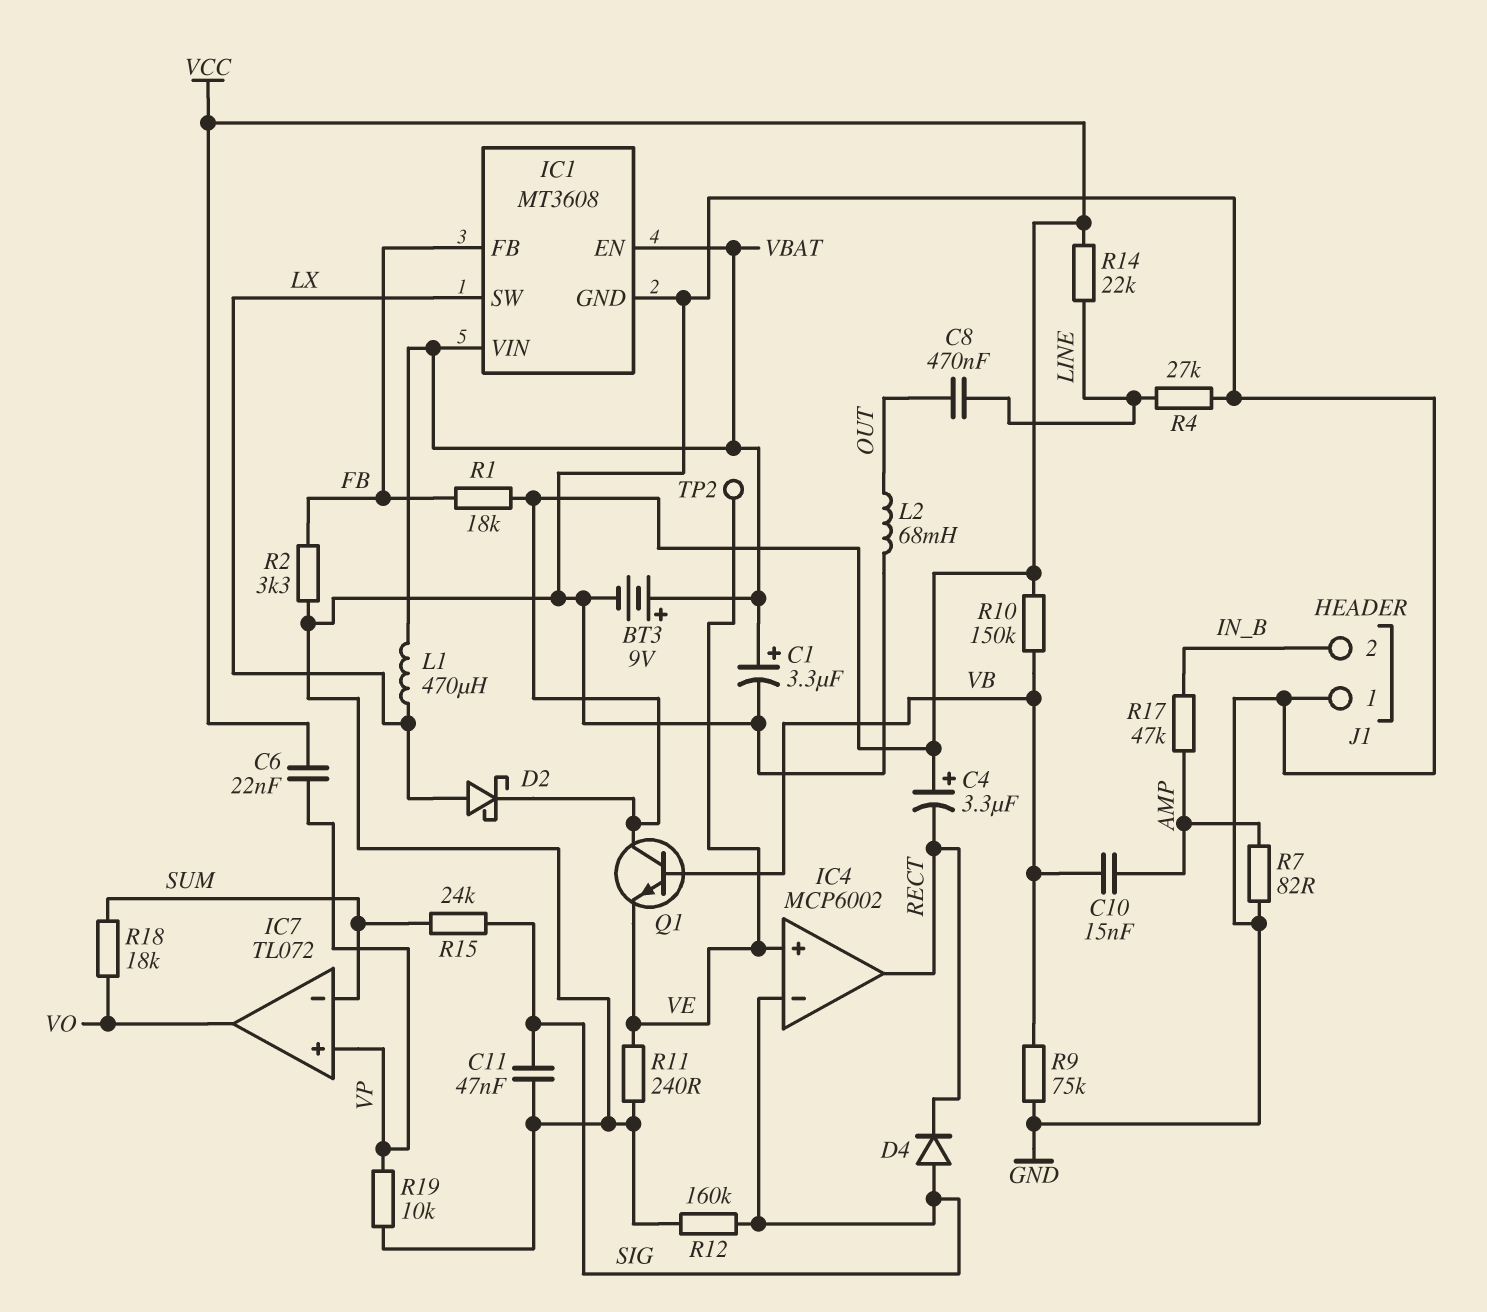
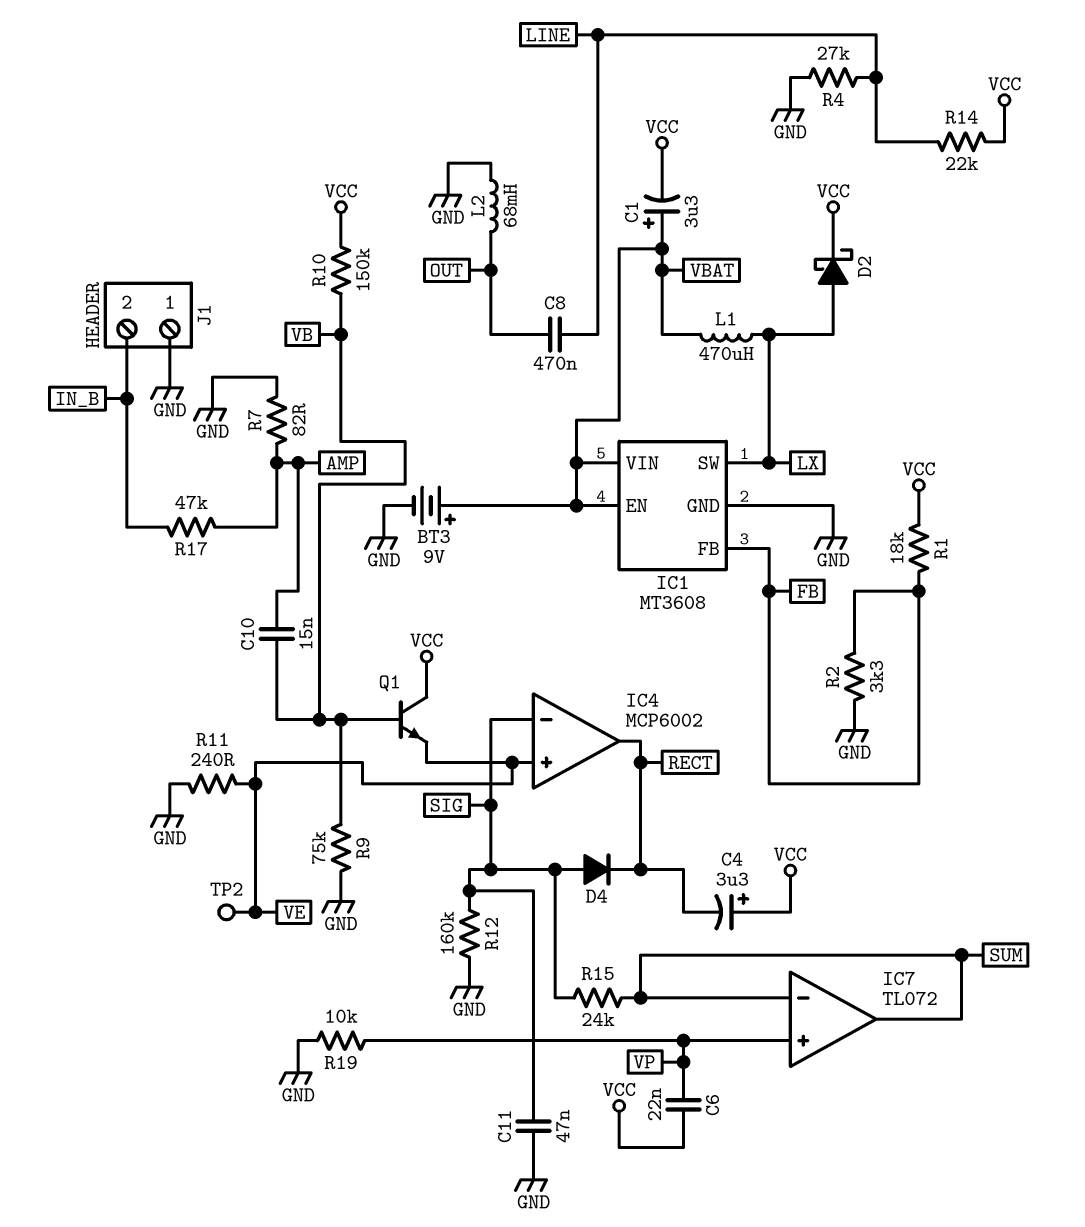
C1: 3.3uF (plus VBAT, minus GND) -> 3.3uF (plus VBAT, minus VCC)
IC7 pin out: VO -> SUM
R18: 18k (SUM, VO) -> none

